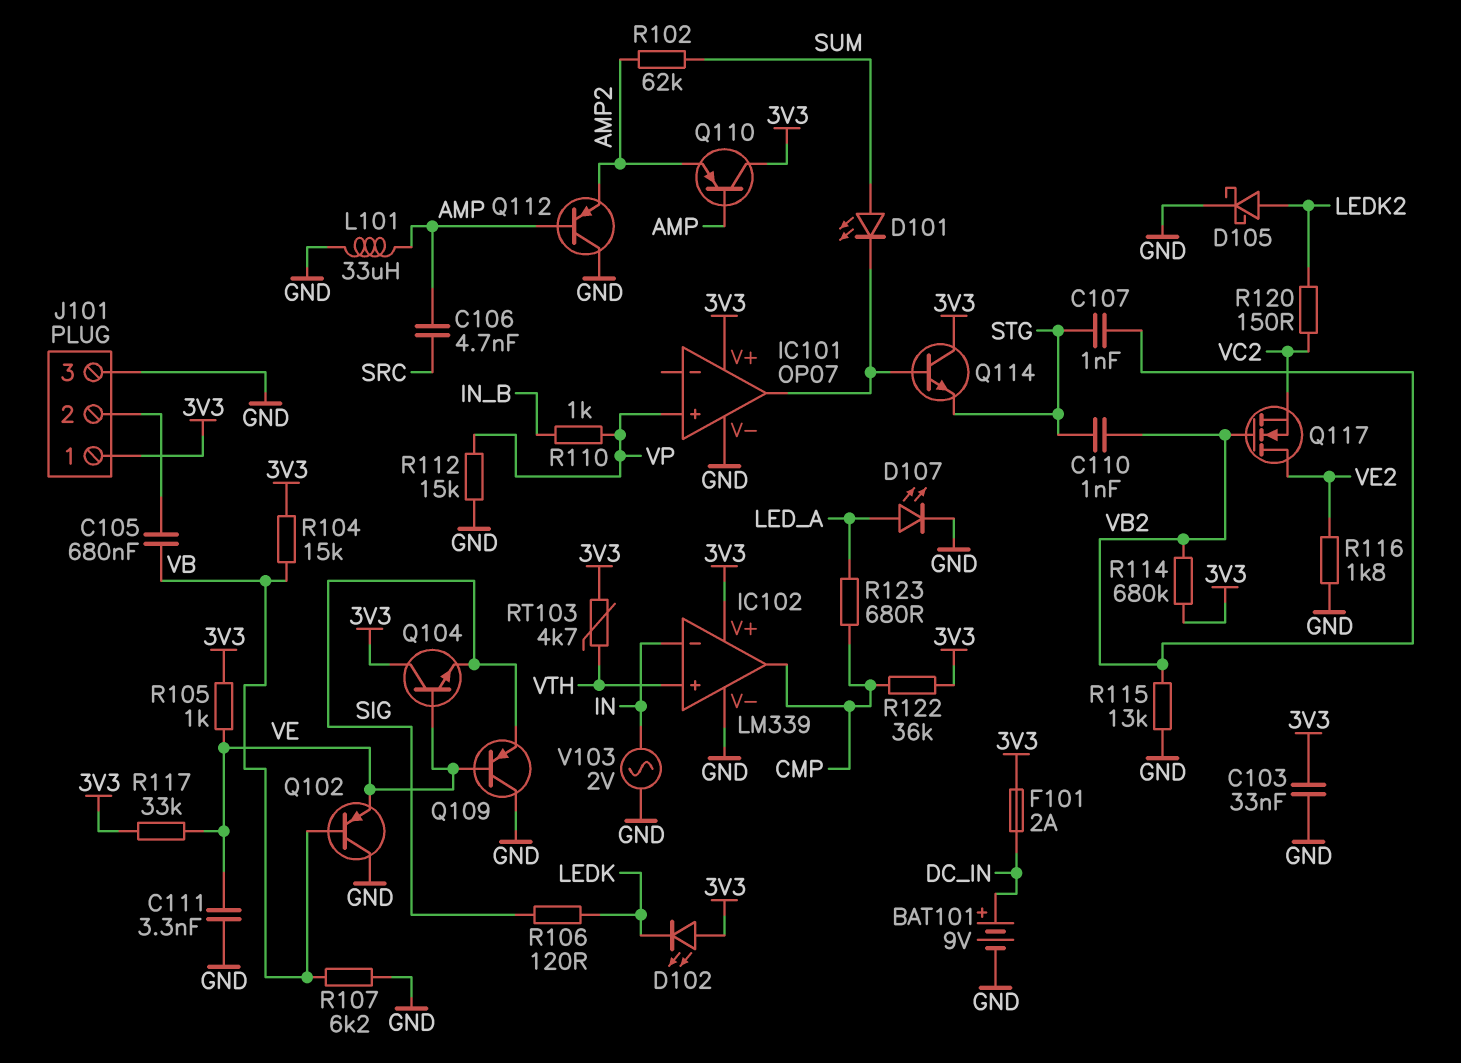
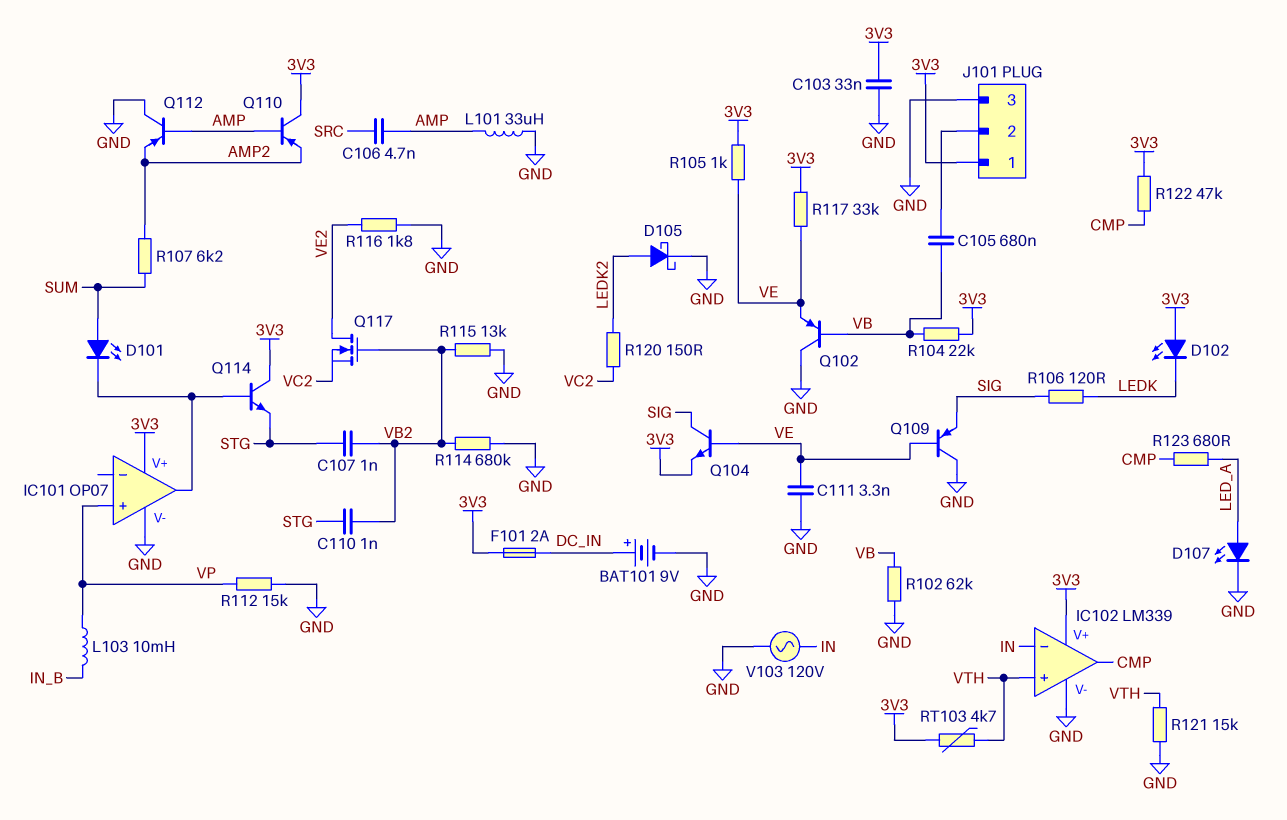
L103: none -> 10mH (IN_B, VP)
Q104: NPN (B VE, C 3V3, E SIG) -> NPN (B VE, C SIG, E 3V3)
R102: 62k (AMP2, SUM) -> 62k (GND, VB)
R104: 15k (3V3, VB) -> 22k (3V3, VB)
R107: 6.2k (GND, VB) -> 6.2k (AMP2, SUM)
R110: 1k (IN_B, VP) -> none
R114: 680k (3V3, VB2) -> 680k (GND, VB2)
R121: none -> 15k (GND, VTH)
R122: 36k (3V3, CMP) -> 47k (3V3, CMP)
V103: AC 2V (GND, IN) -> AC 120V (GND, IN)

